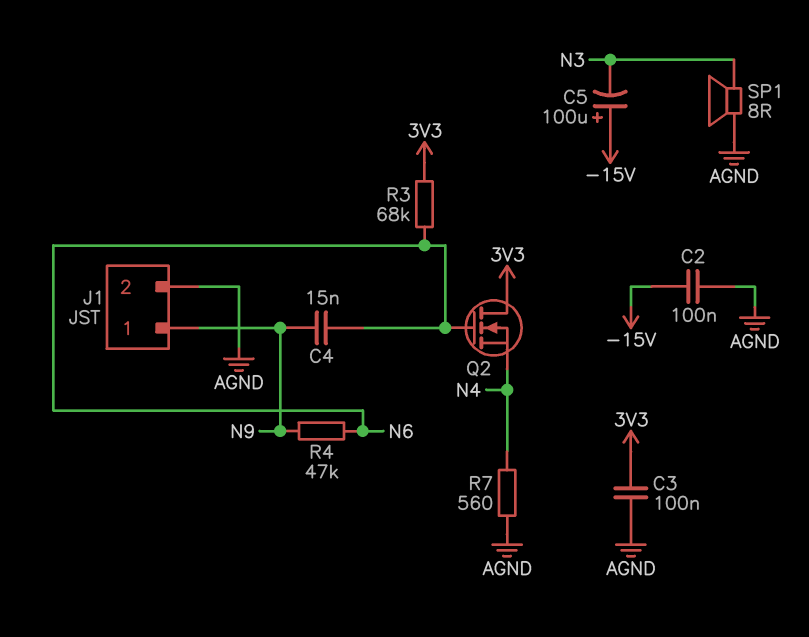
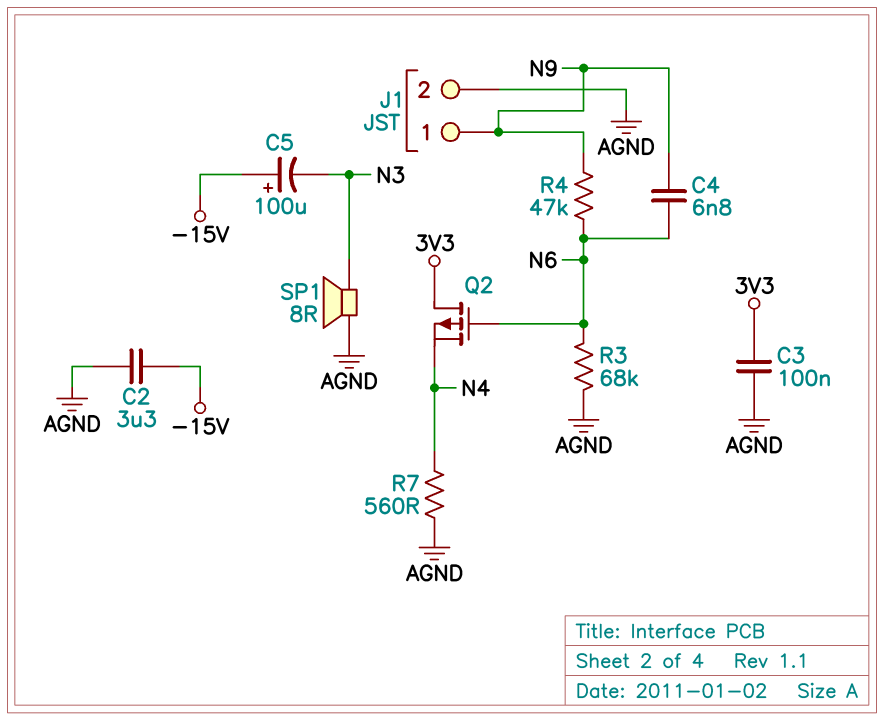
C2: 100nF (-15V, AGND) -> 3.3uF (-15V, AGND)
C4: 15nF (N6, N9) -> 6.8nF (N6, N9)
Q2: NMOS (G N6, D 3V3, S N4) -> PMOS (G N6, D 3V3, S N4)
R3: 68k (3V3, N6) -> 68k (AGND, N6)

